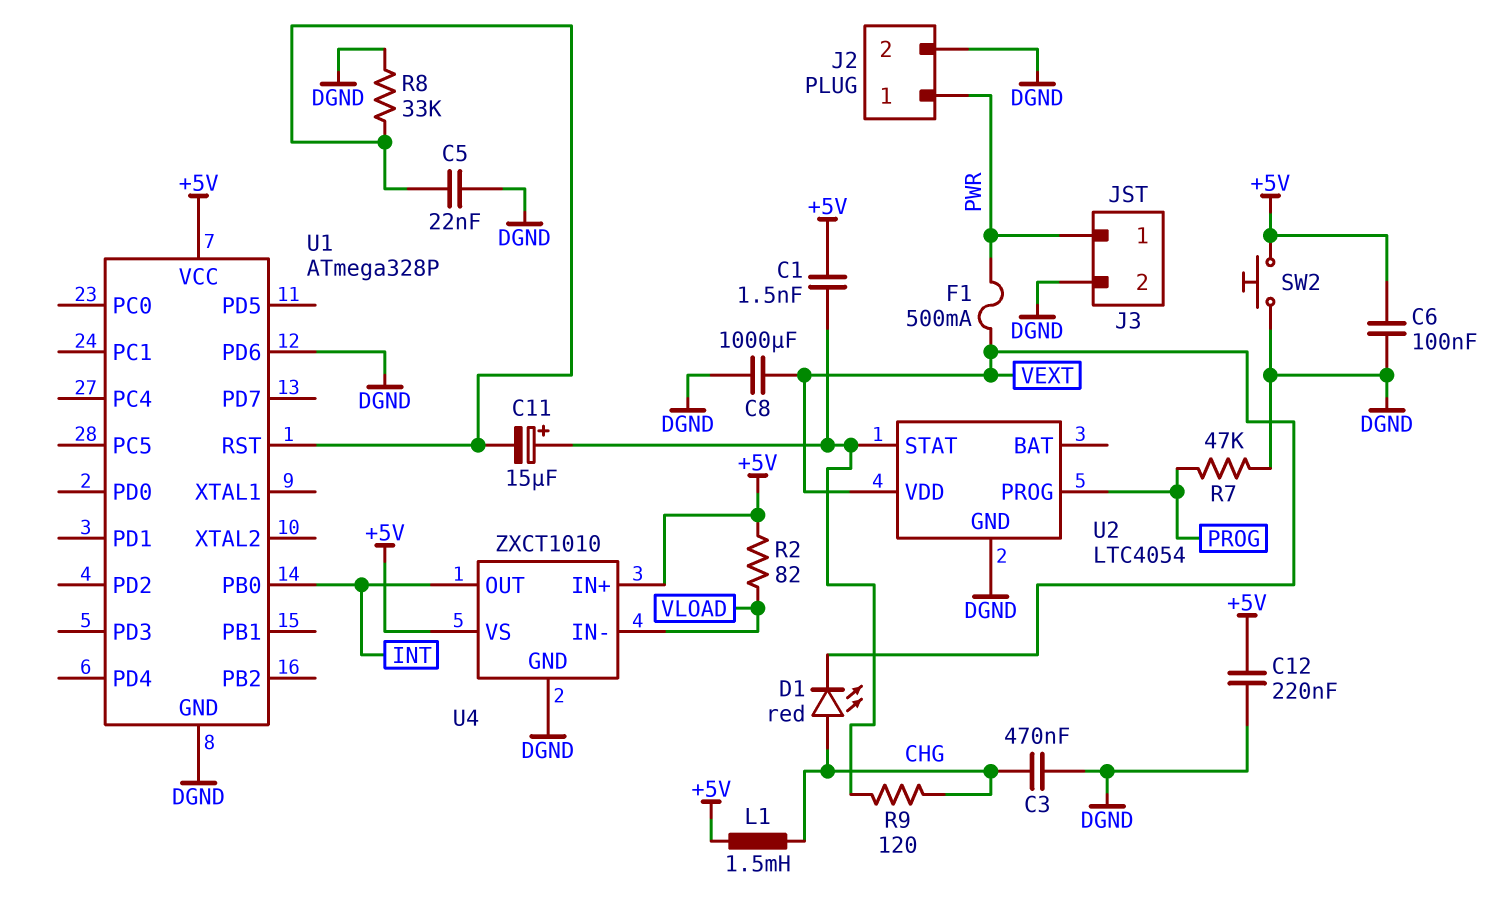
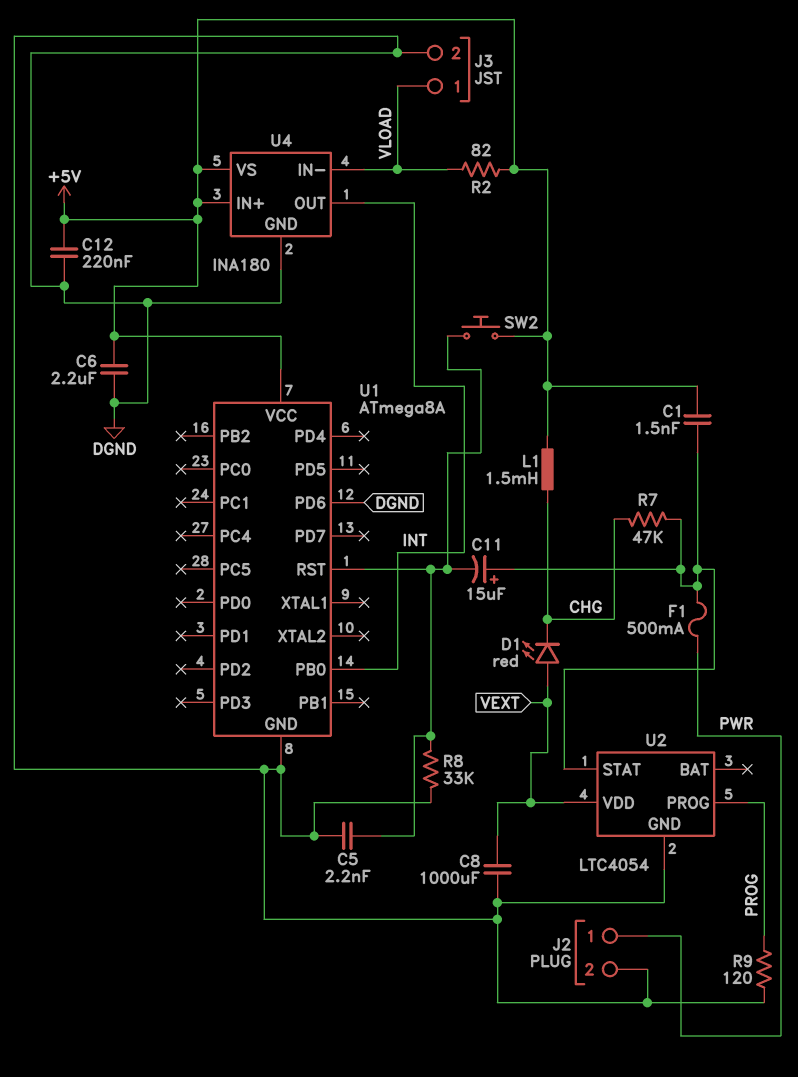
C3: 470nF (CHG, DGND) -> none
C5: 22nF (DGND, U1/RST) -> 2.2nF (DGND, U1/RST)
C6: 100nF (+5V, DGND) -> 2.2uF (+5V, DGND)
D1: LED red (A CHG, K VEXT) -> LED red (A VEXT, K CHG)
F1: 500mA (PWR, VEXT) -> 500mA (PWR, U2/STAT)
J3 pin 1: PWR -> VLOAD
R7: 47k (DGND, PROG) -> 47k (CHG, U2/STAT)
R9: 120 (CHG, U2/STAT) -> 120 (DGND, PROG)
SW2: button (+5V, DGND) -> button (+5V, U1/RST)
U1: ATmega328P -> ATmega8A
U4: ZXCT1010 -> INA180

